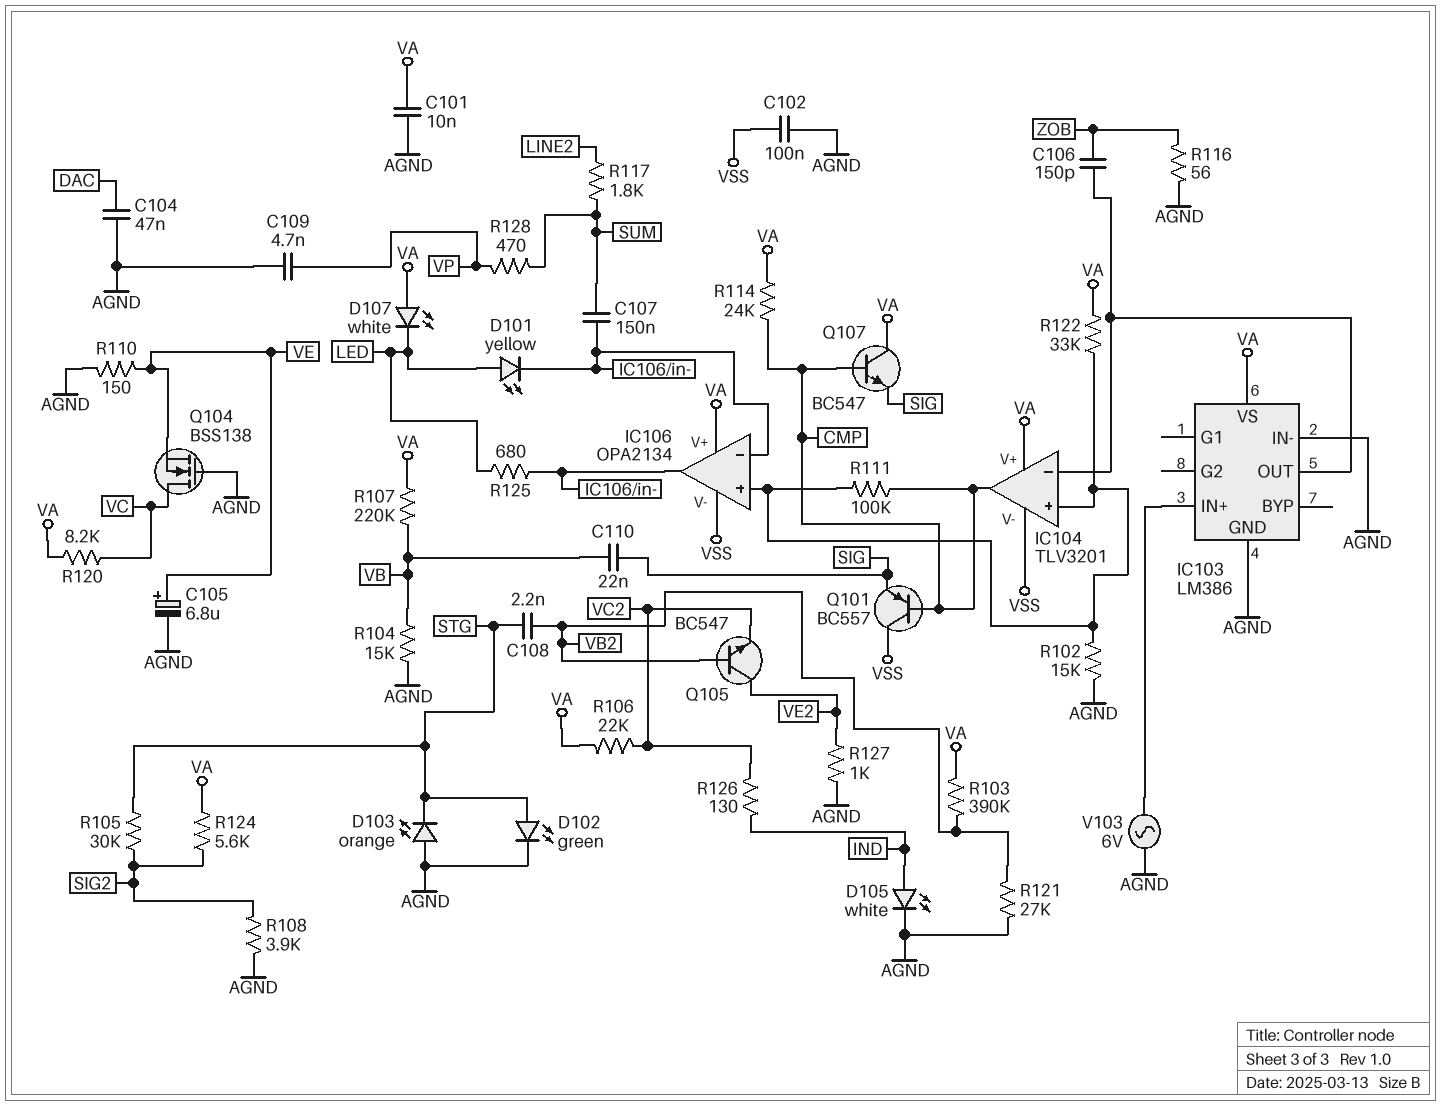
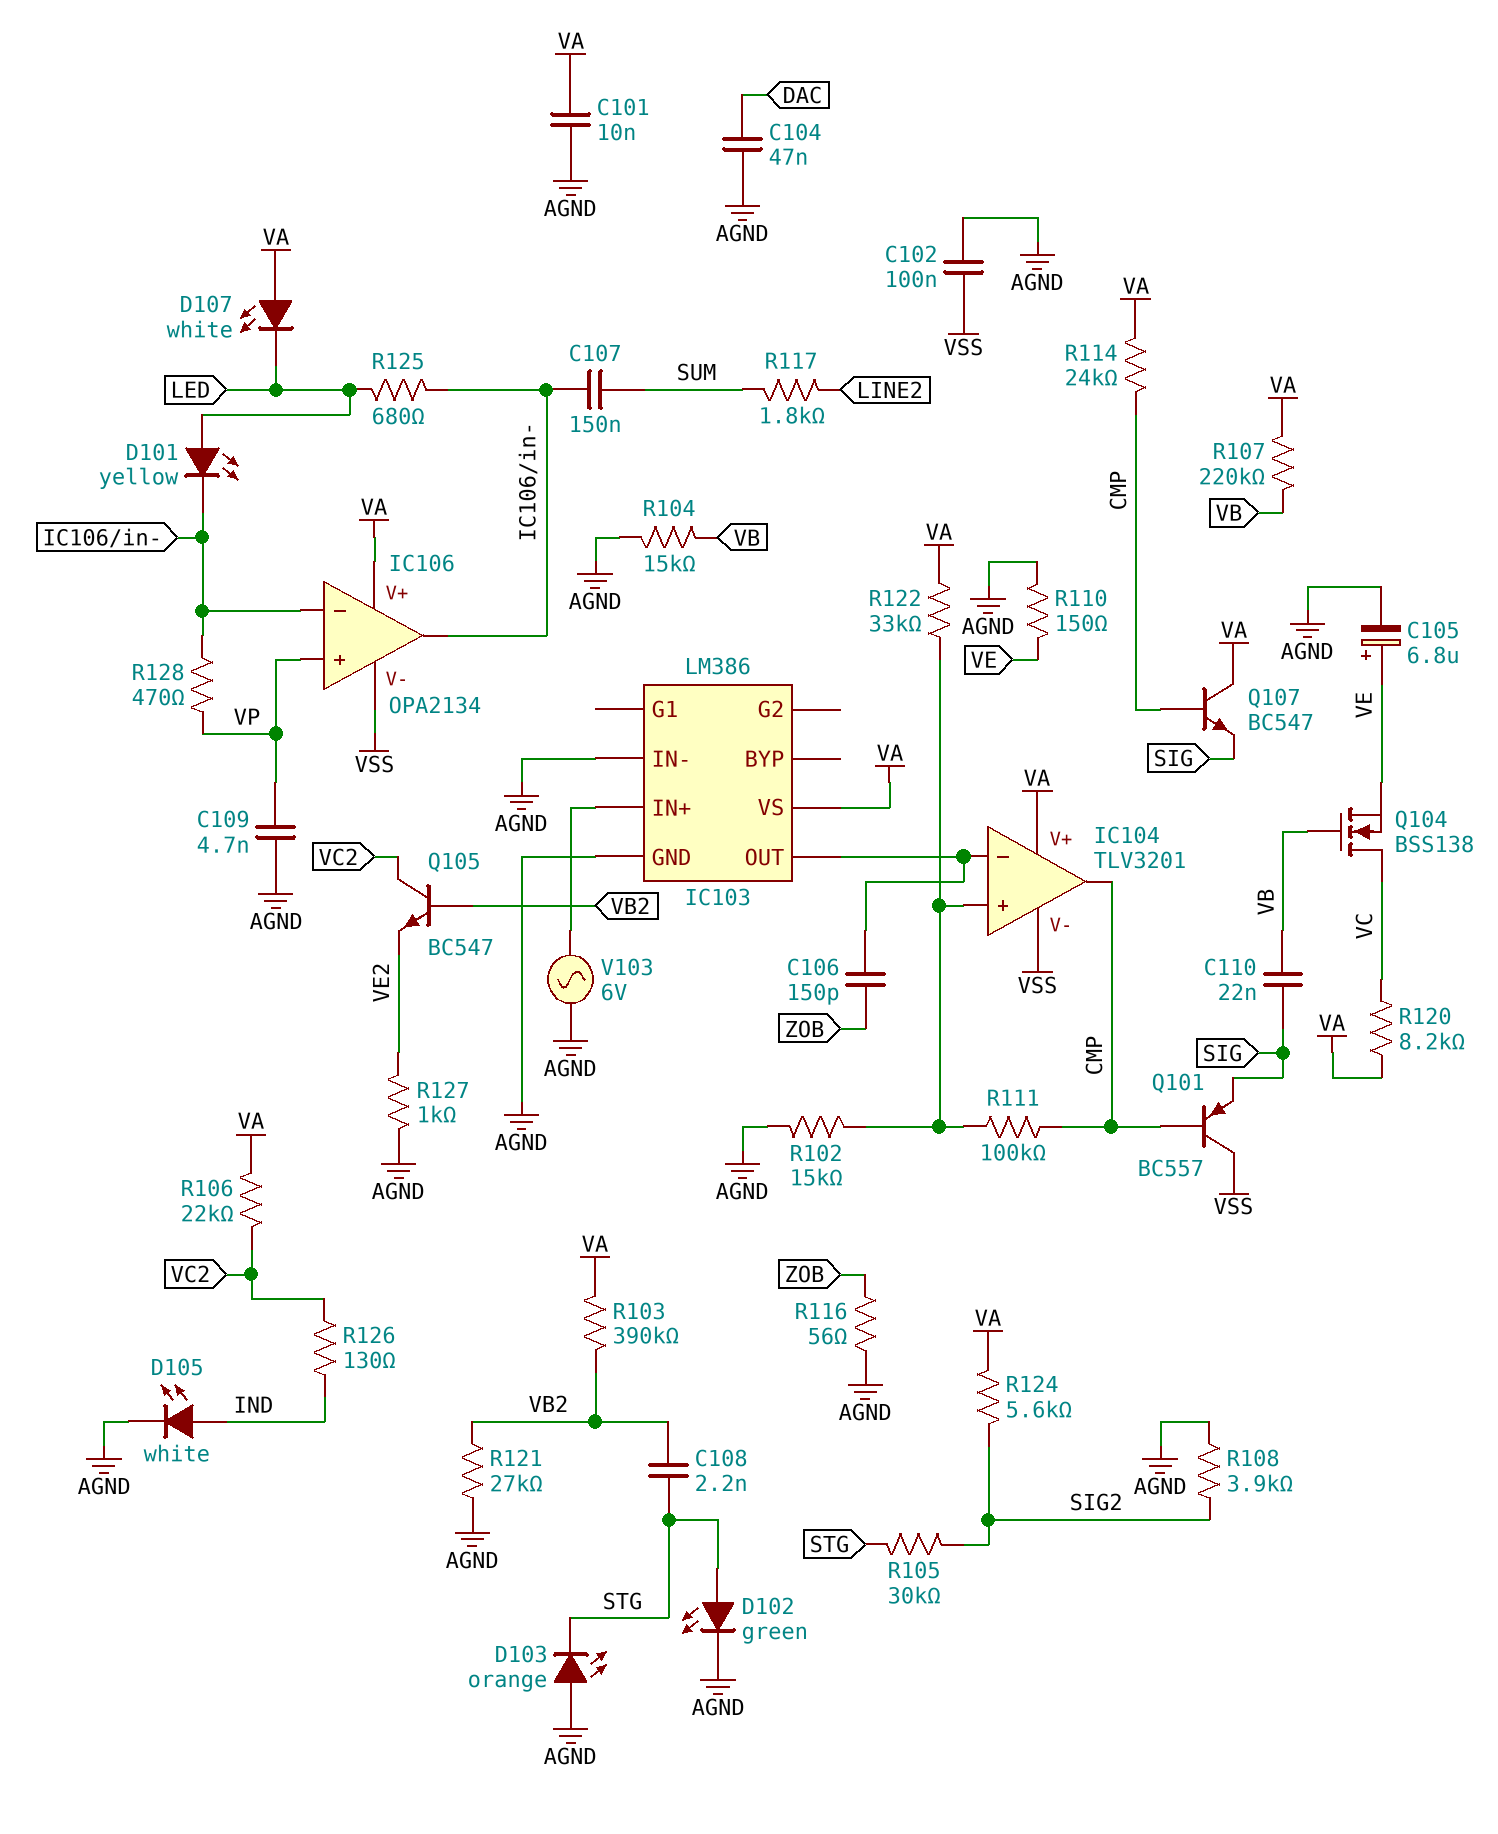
IC106 pin in+: IC104/in+ -> VP
Q104: NMOS BSS138 (G AGND, D VC, S VE) -> NMOS BSS138 (G VB, D VC, S VE)
Q105: NPN BC547 (B VB2, C VE2, E VC2) -> NPN BC547 (B VB2, C VC2, E VE2)
R128: 470 (SUM, VP) -> 470 (IC106/in-, VP)

